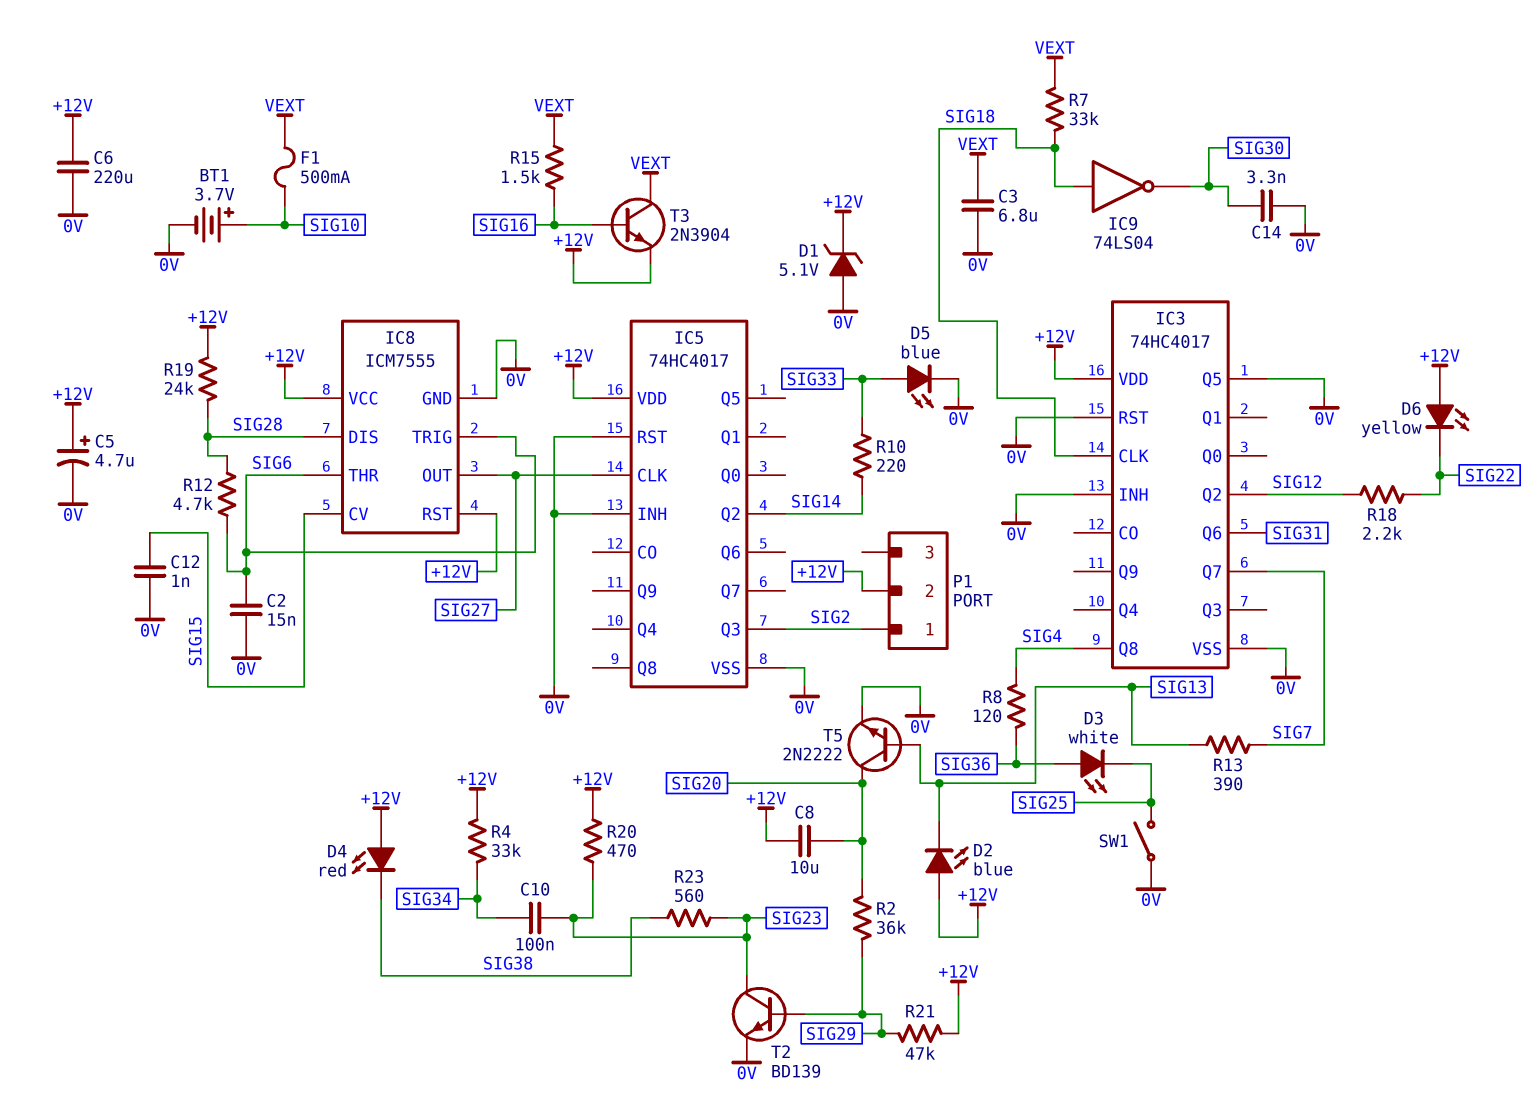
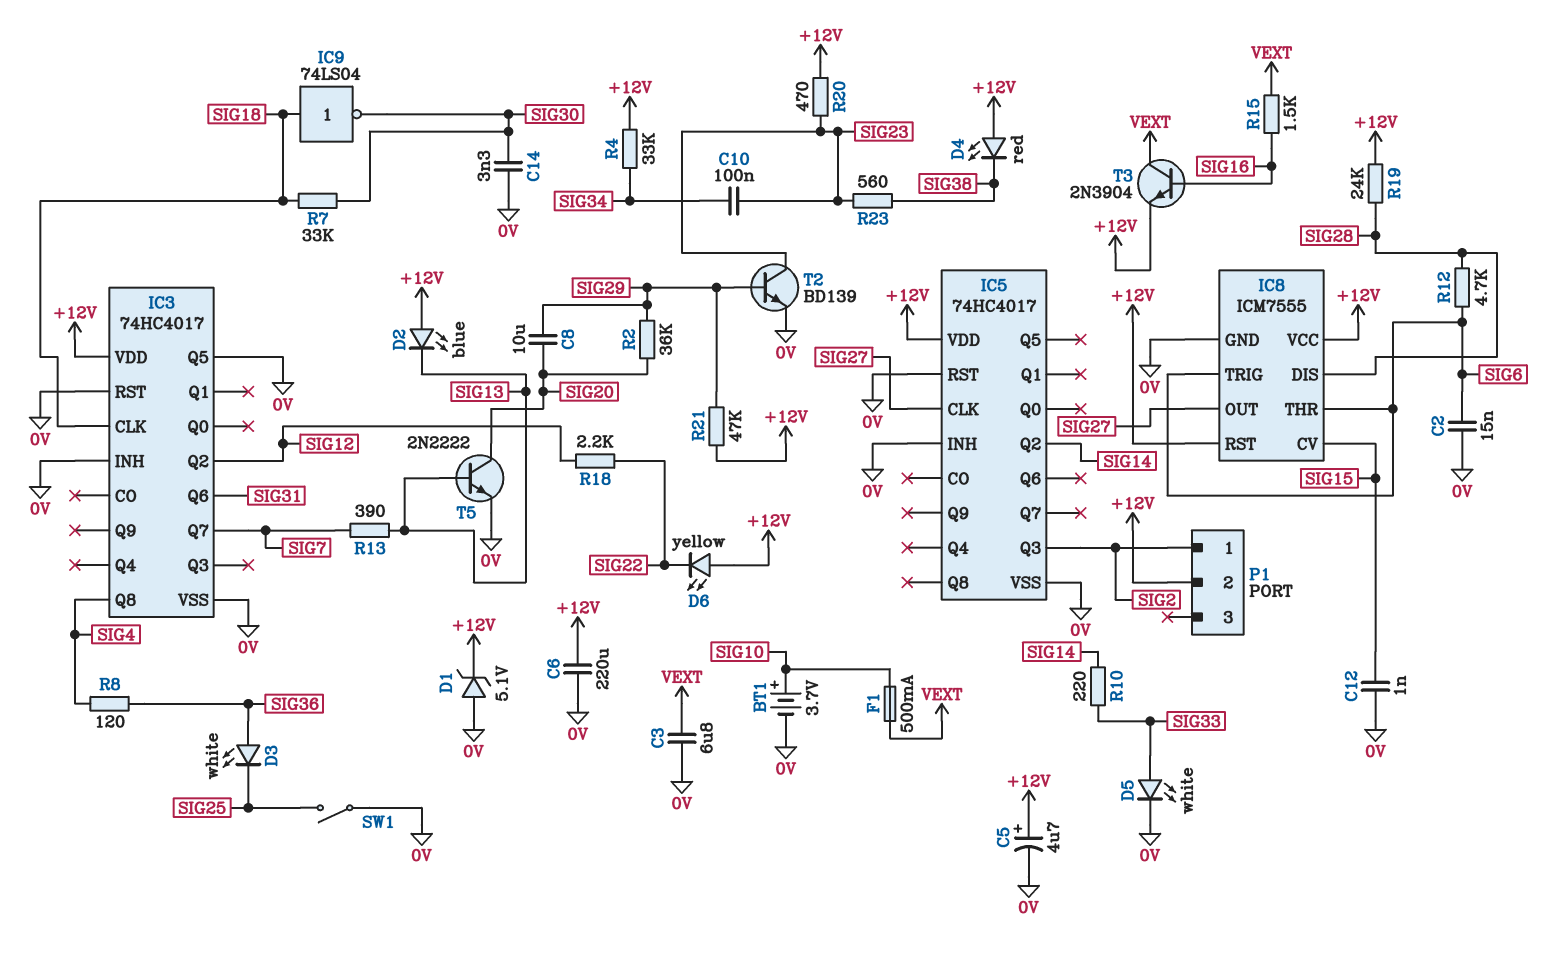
C8: 10uF (+12V, SIG20) -> 10uF (SIG20, SIG29)
D5: LED blue (A SIG33, K 0V) -> LED white (A SIG33, K 0V)
R7: 33k (SIG18, VEXT) -> 33k (SIG18, SIG30)

